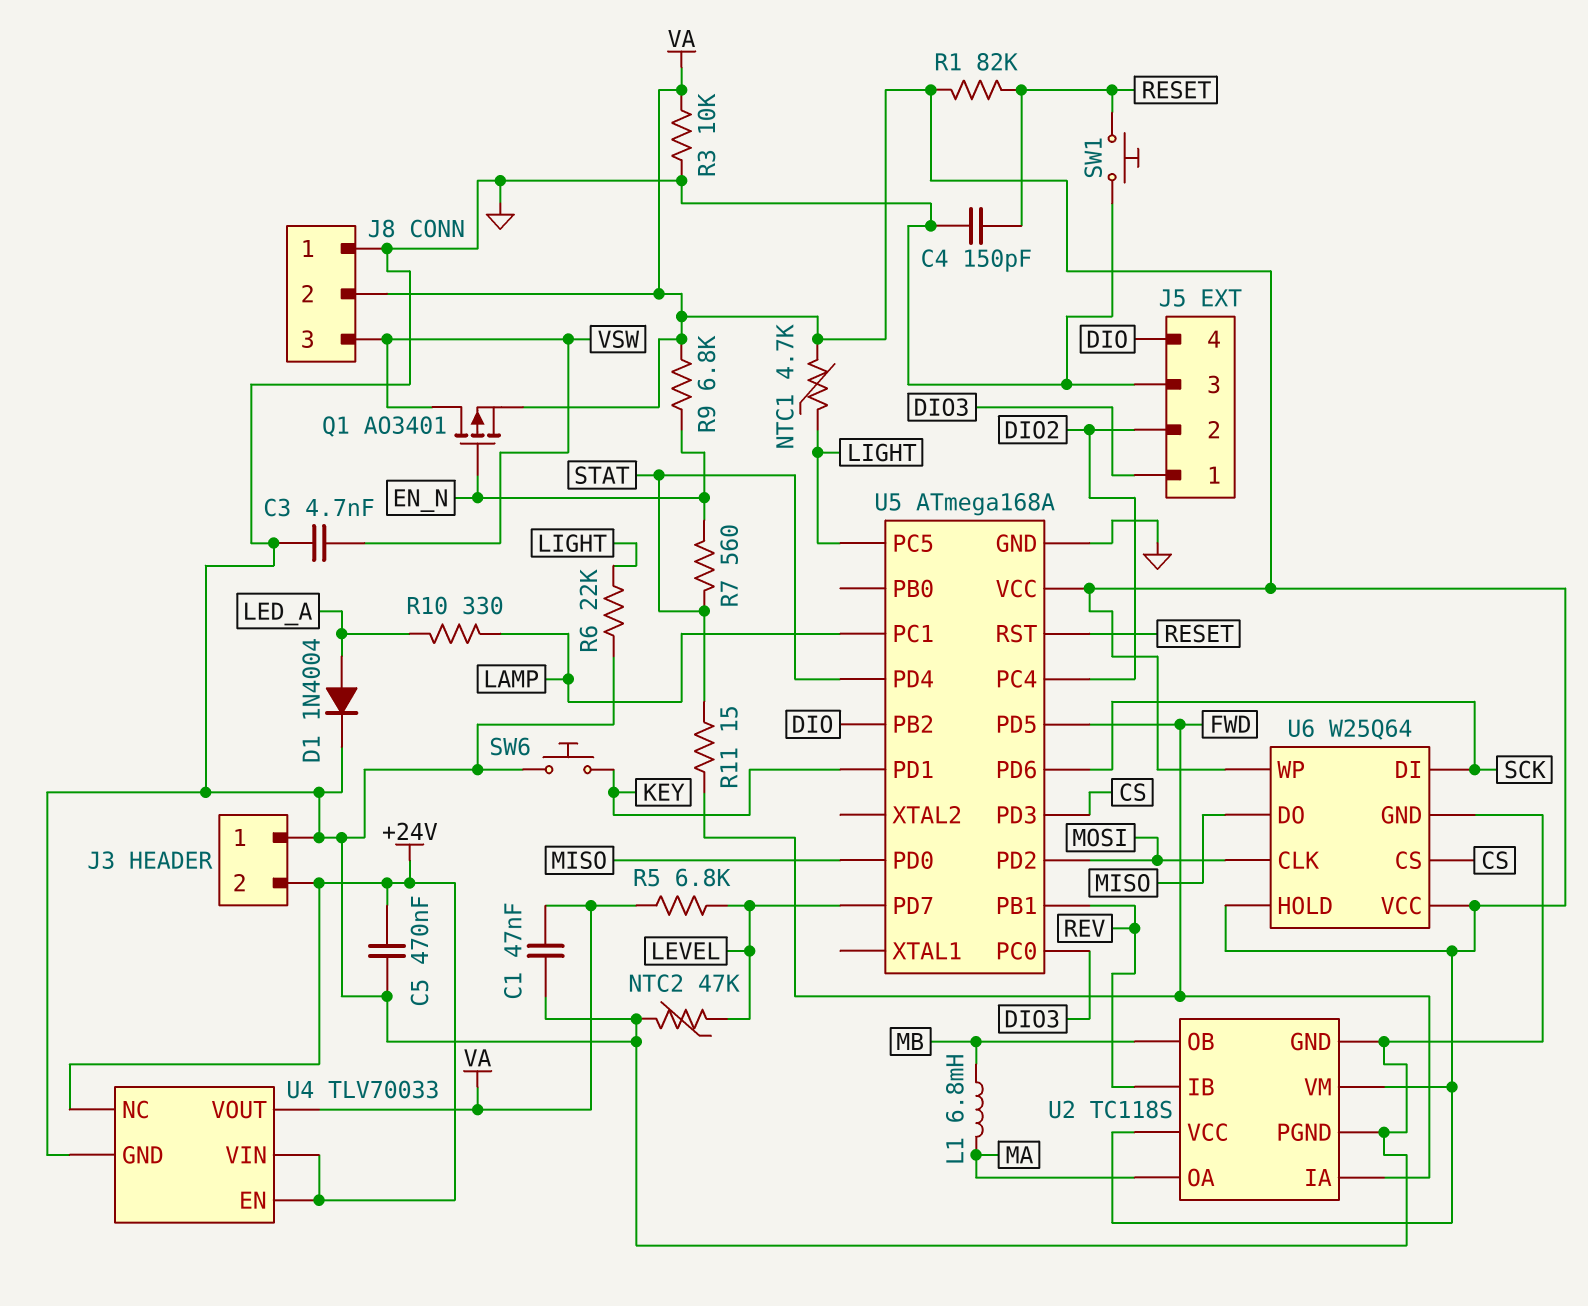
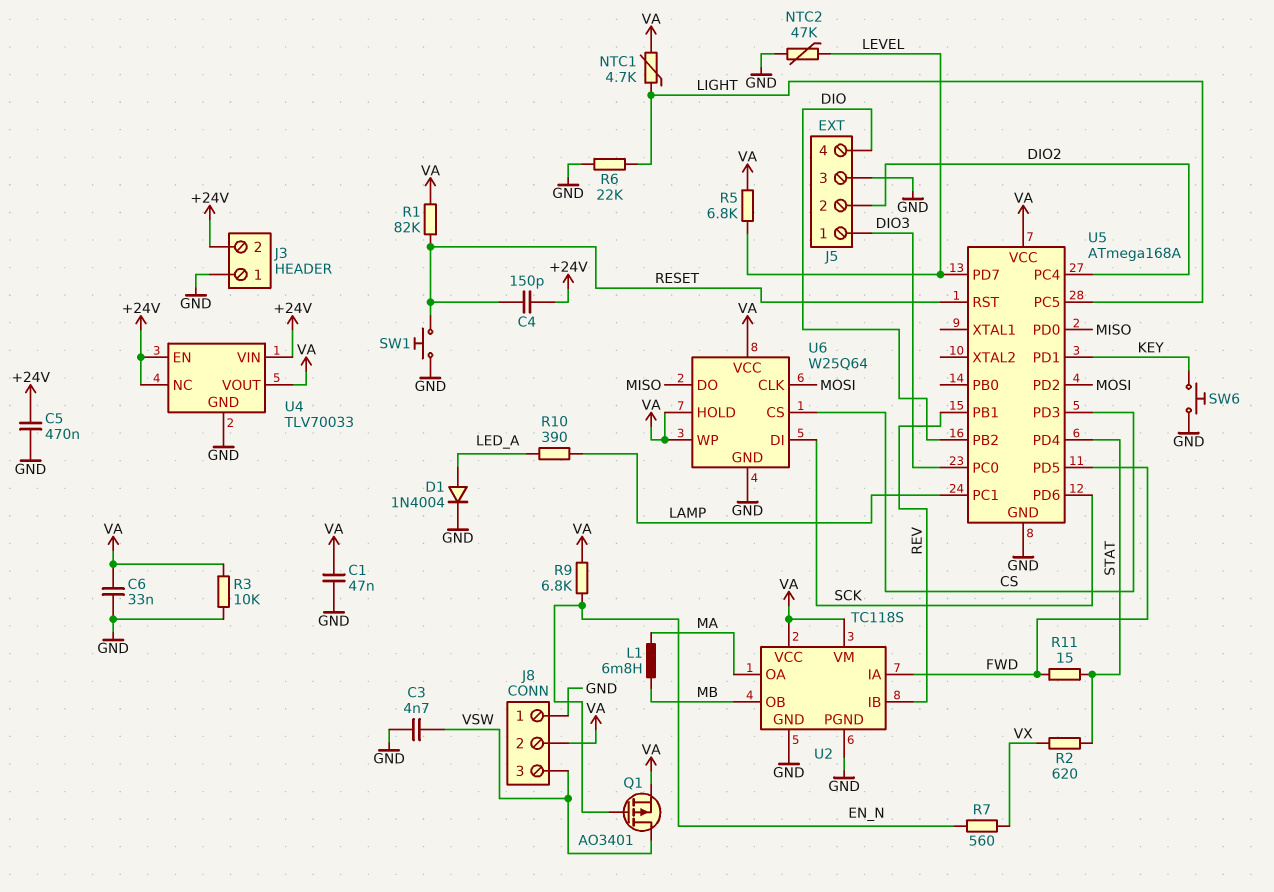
C4: 150pF (GND, RESET) -> 150pF (+24V, RESET)
C6: none -> 33nF (GND, VA)
R2: none -> 620 (STAT, VX)
R7: 560 (EN_N, STAT) -> 560 (EN_N, VX)
R10: 330 (LAMP, LED_A) -> 390 (LAMP, LED_A)

